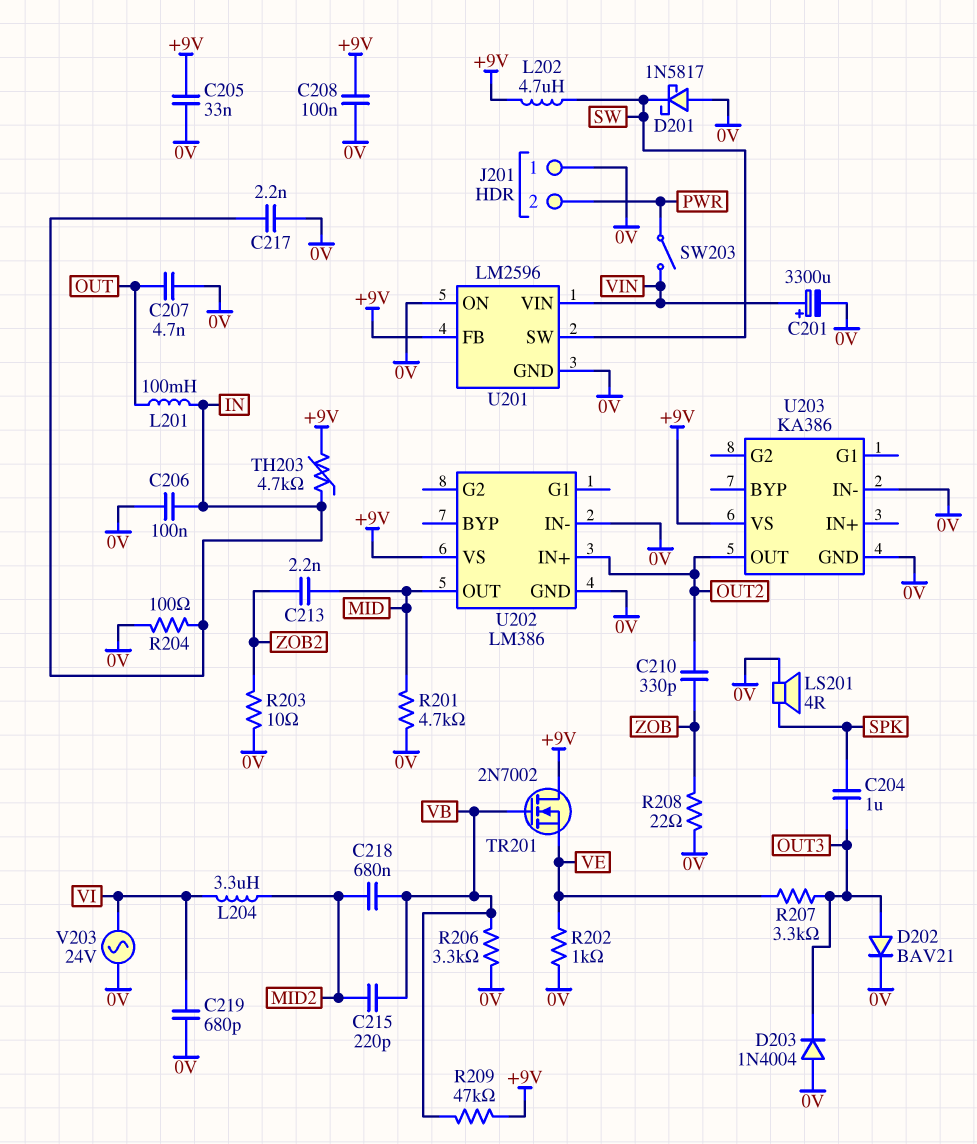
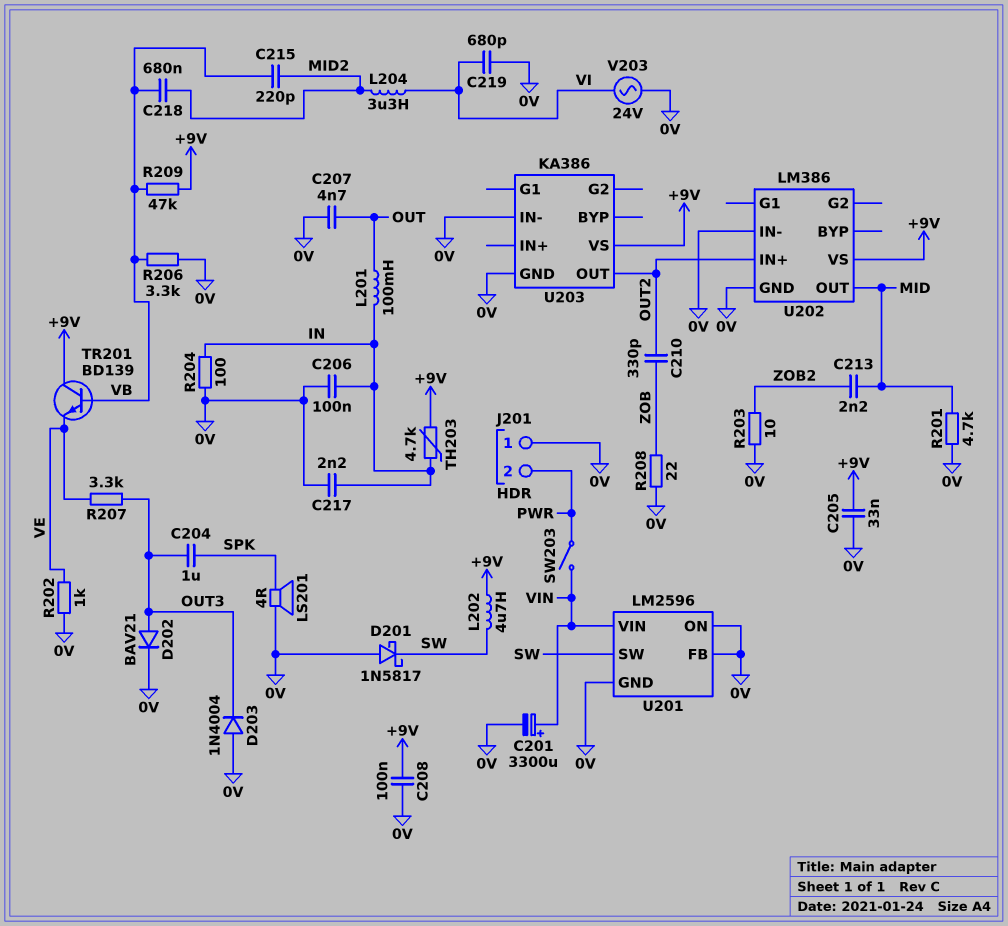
TR201: NMOS 2N7002 (G VB, D +9V, S VE) -> NPN BD139 (B VB, C +9V, E VE)
U201 pin FB: +9V -> 0V

